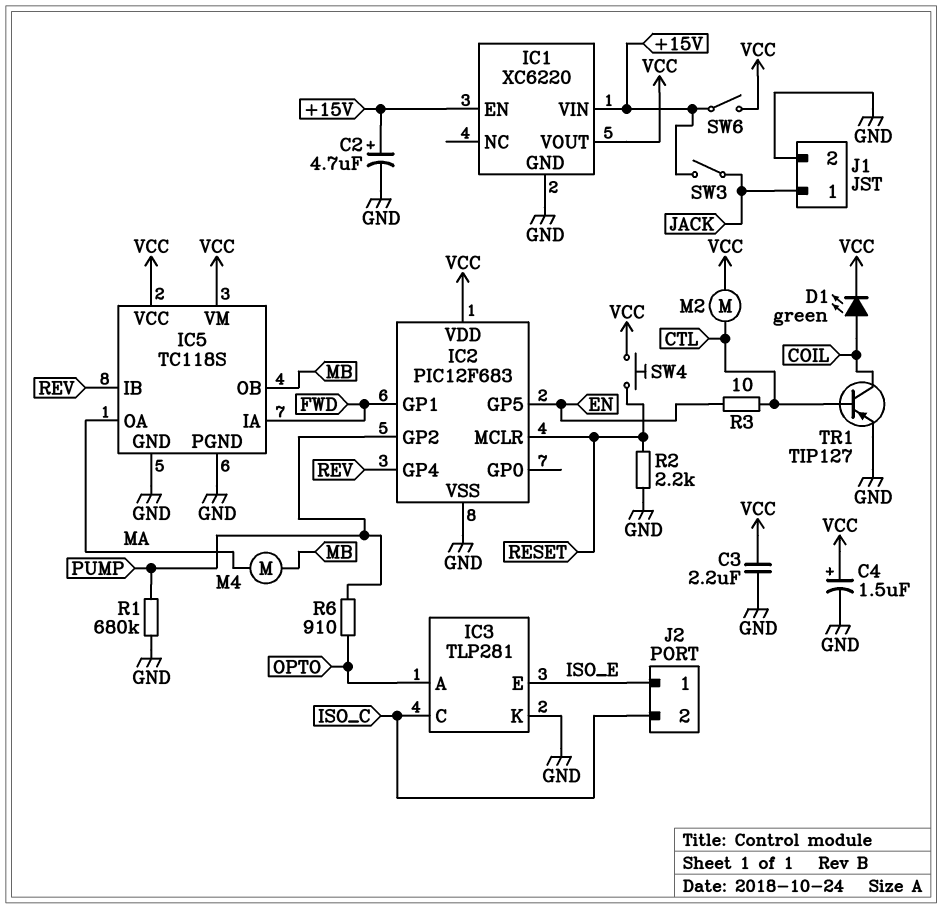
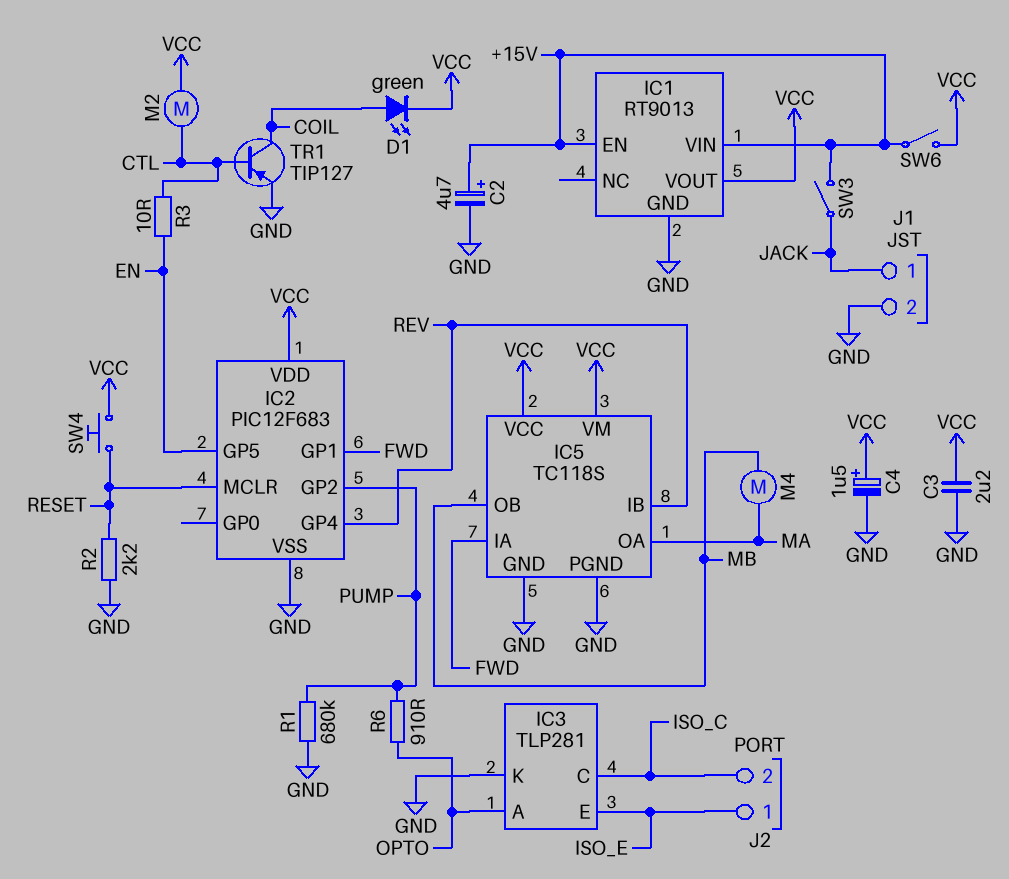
IC1: XC6220 -> RT9013

